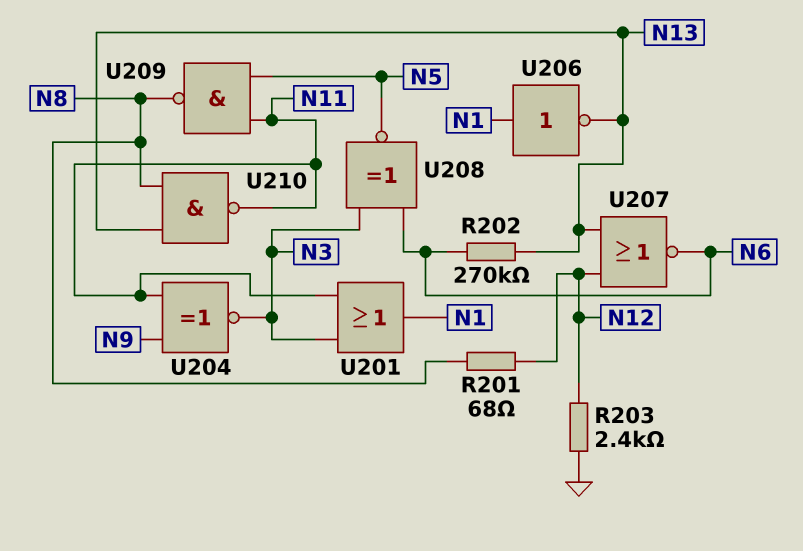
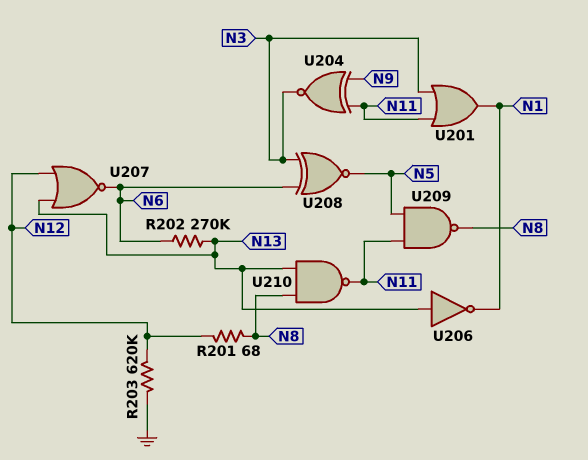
R203: 2.4k (GND, N12) -> 620k (GND, N12)
U206: NOT (in N1, out N13) -> NOT (in N13, out N1)

